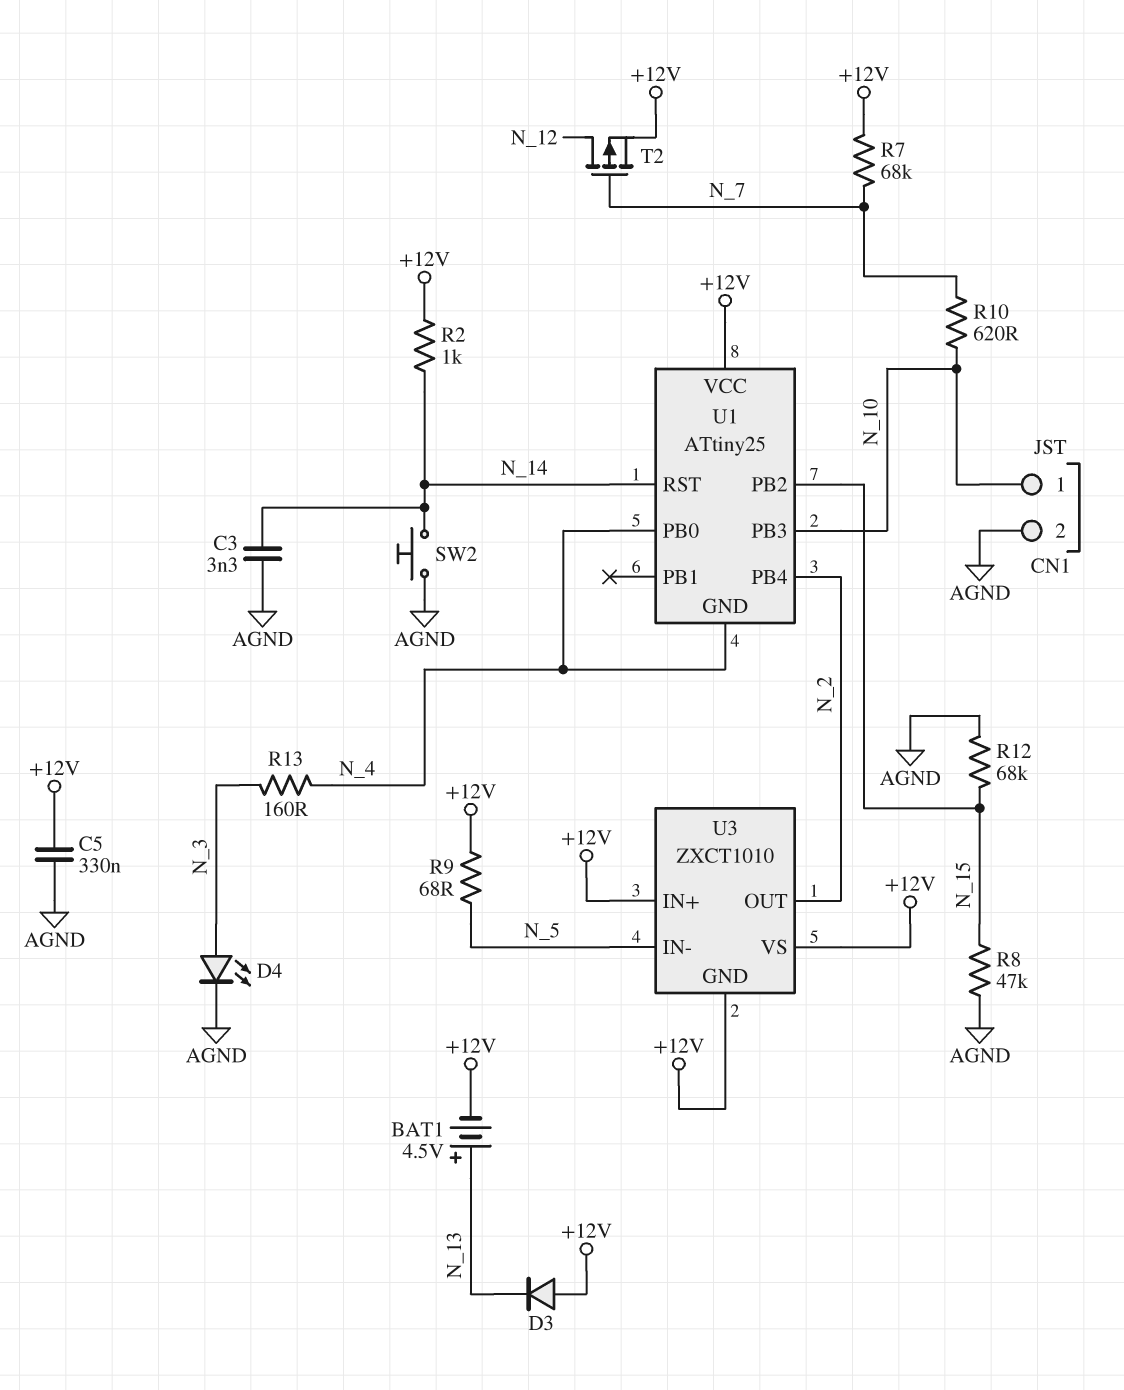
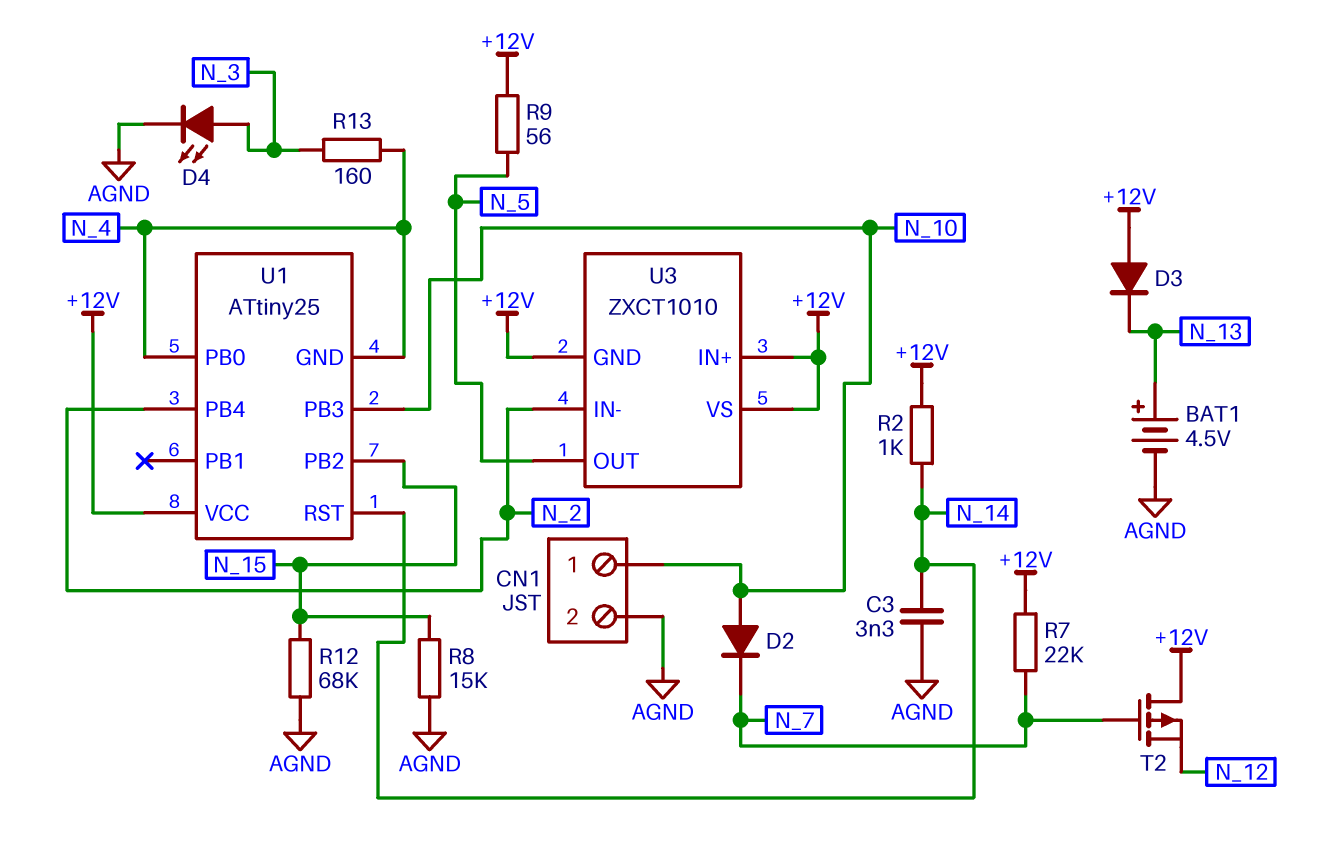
BAT1: 4.5V (plus N_13, minus +12V) -> 4.5V (plus N_13, minus AGND)
C5: 330nF (+12V, AGND) -> none
D2: none -> diode (A N_10, K N_7)
R7: 68k (+12V, N_7) -> 22k (+12V, N_7)
R8: 47k (AGND, N_15) -> 15k (AGND, N_15)
R9: 68 (+12V, N_5) -> 56 (+12V, N_5)
R10: 620 (N_7, N_10) -> none
SW2: button (AGND, N_14) -> none
T2: PMOS (G N_7, D N_12, S +12V) -> PMOS (G N_7, D +12V, S N_12)
U3 pin IN-: N_5 -> N_2
U3 pin OUT: N_2 -> N_5

